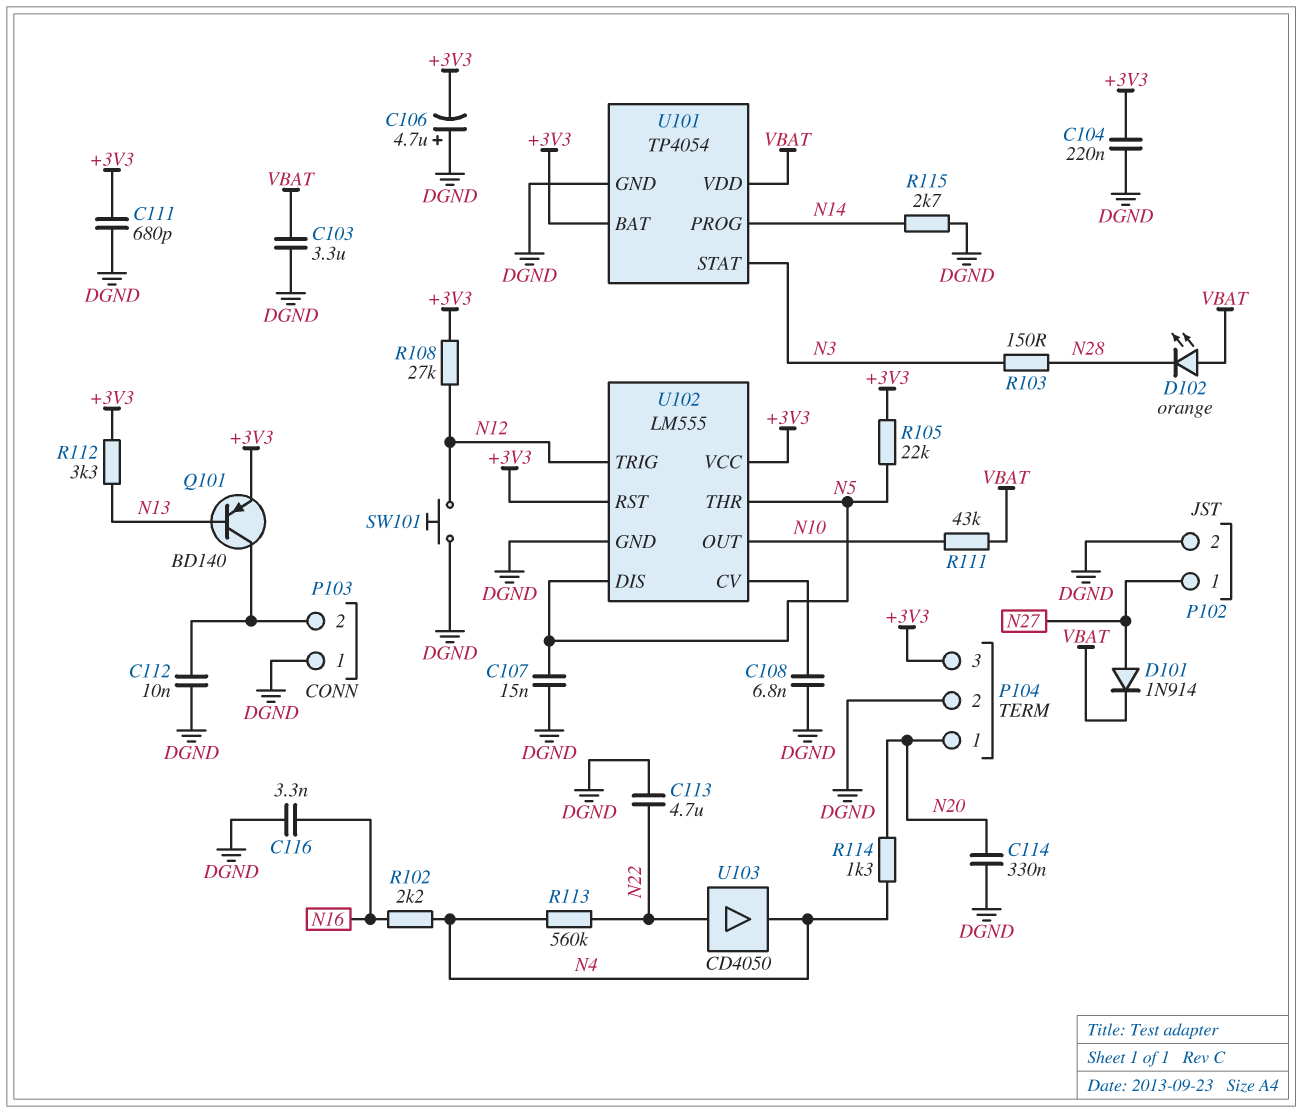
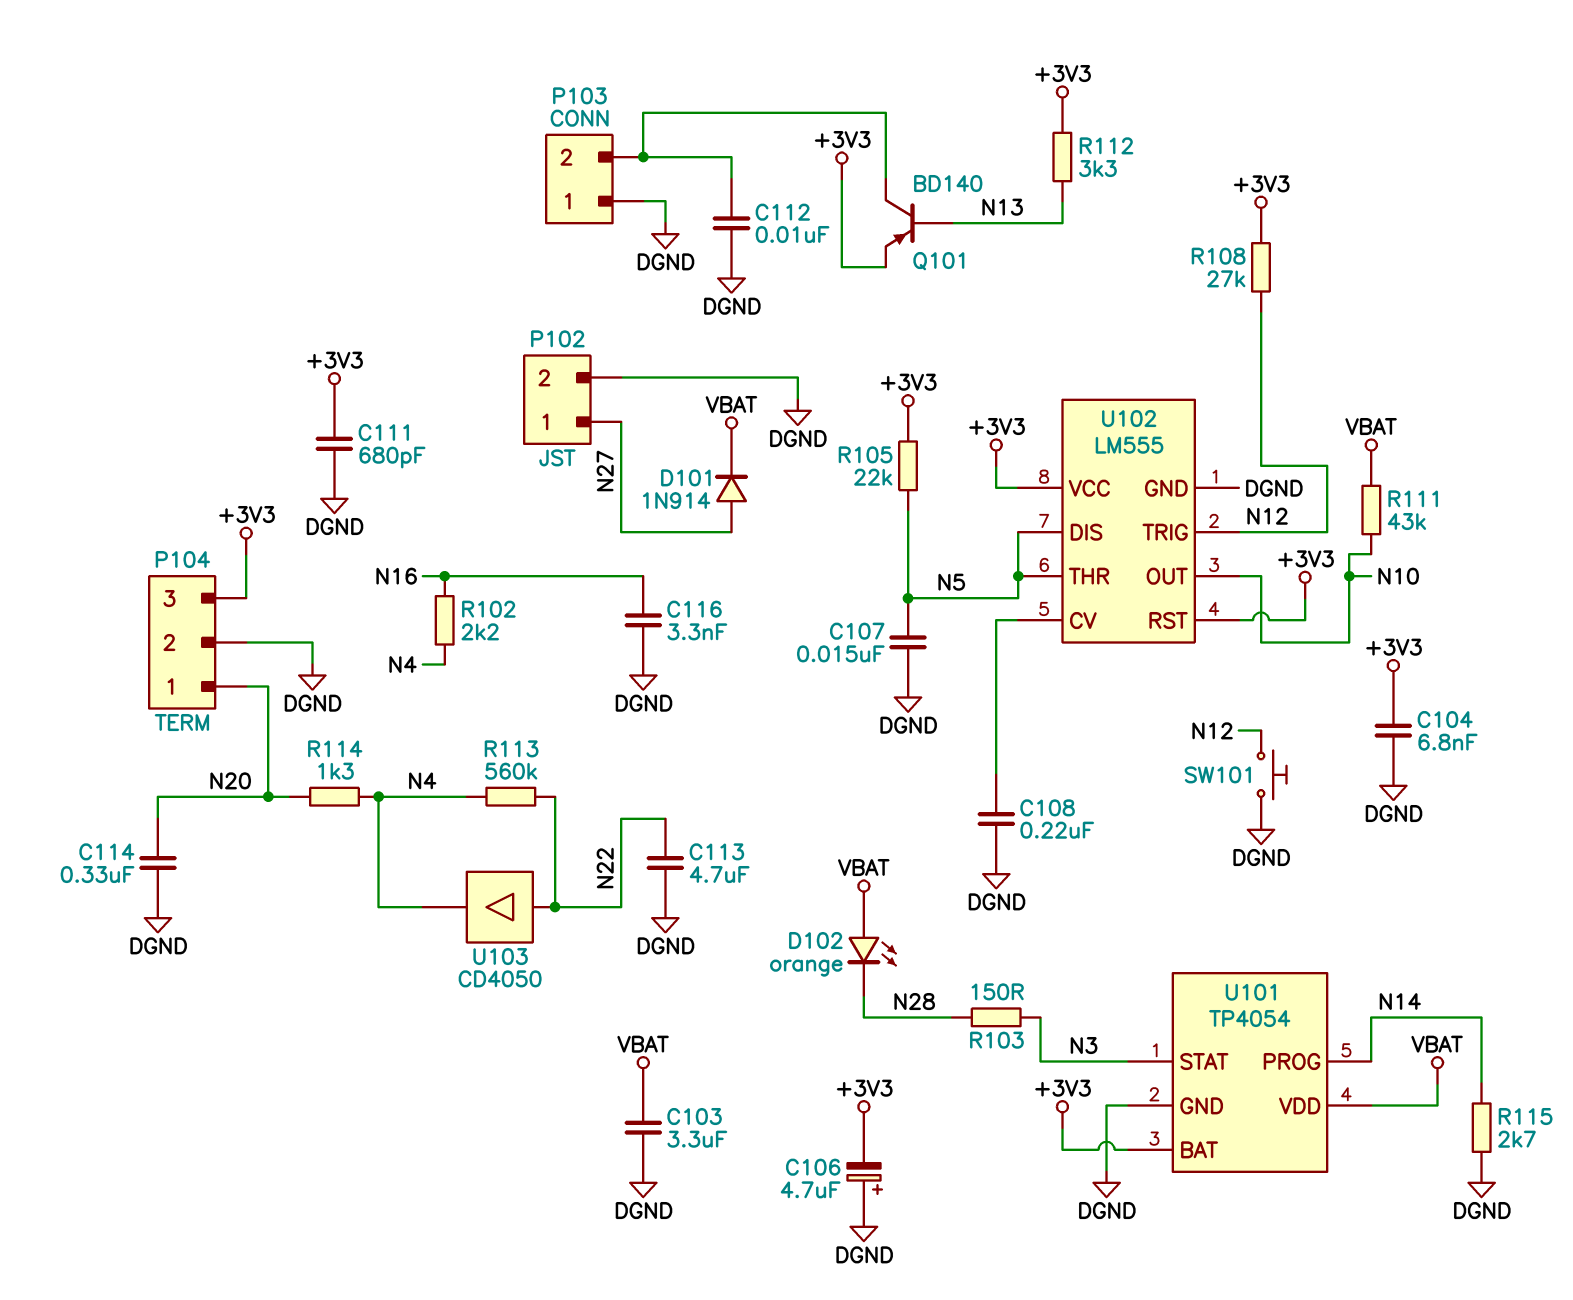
C104: 220nF (+3V3, DGND) -> 6.8nF (+3V3, DGND)
C108: 6.8nF (DGND, U102/CV) -> 220nF (DGND, U102/CV)

